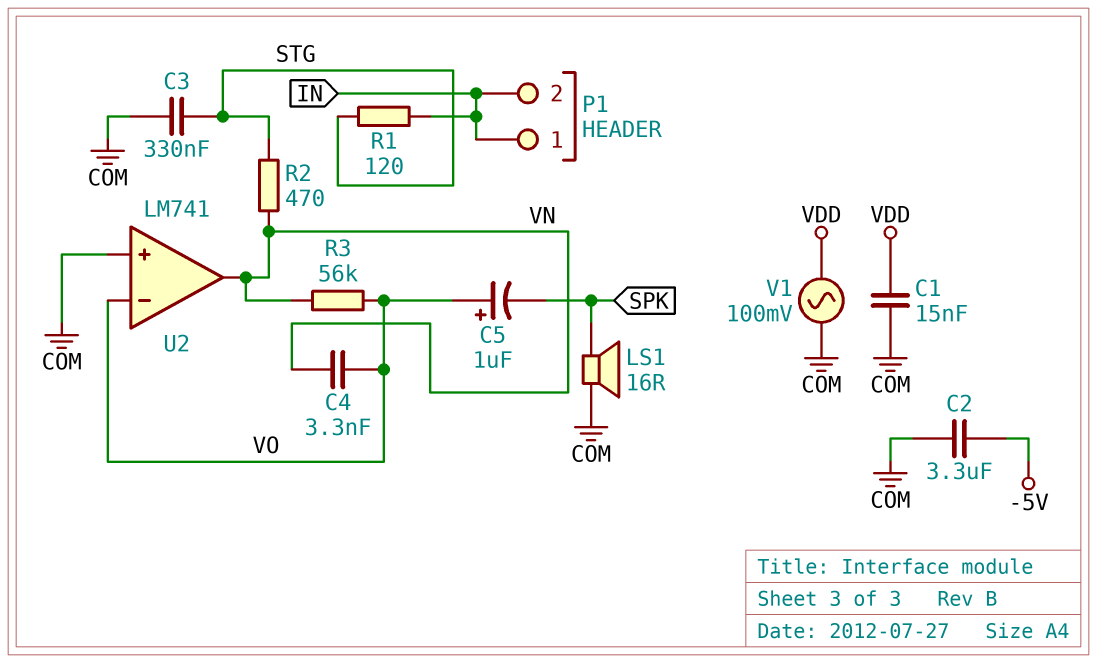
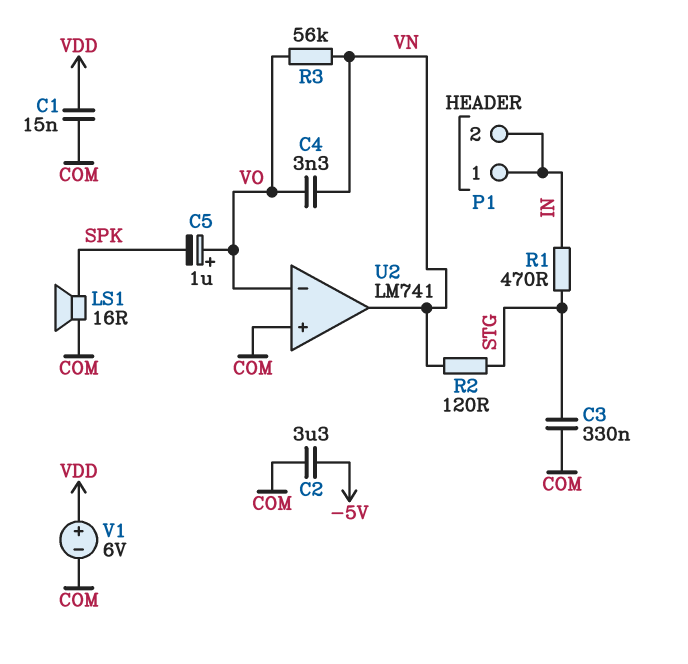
R1: 120 (IN, STG) -> 470 (IN, STG)
R2: 470 (STG, VN) -> 120 (STG, VN)
V1: AC 100mV (COM, VDD) -> 6V (plus VDD, minus COM)

